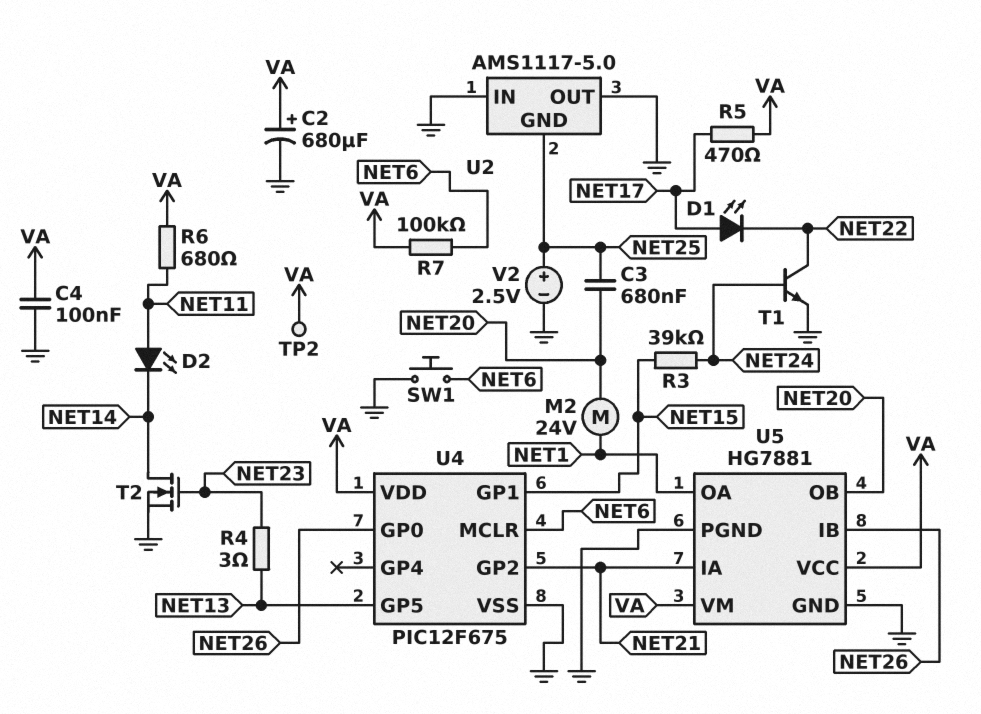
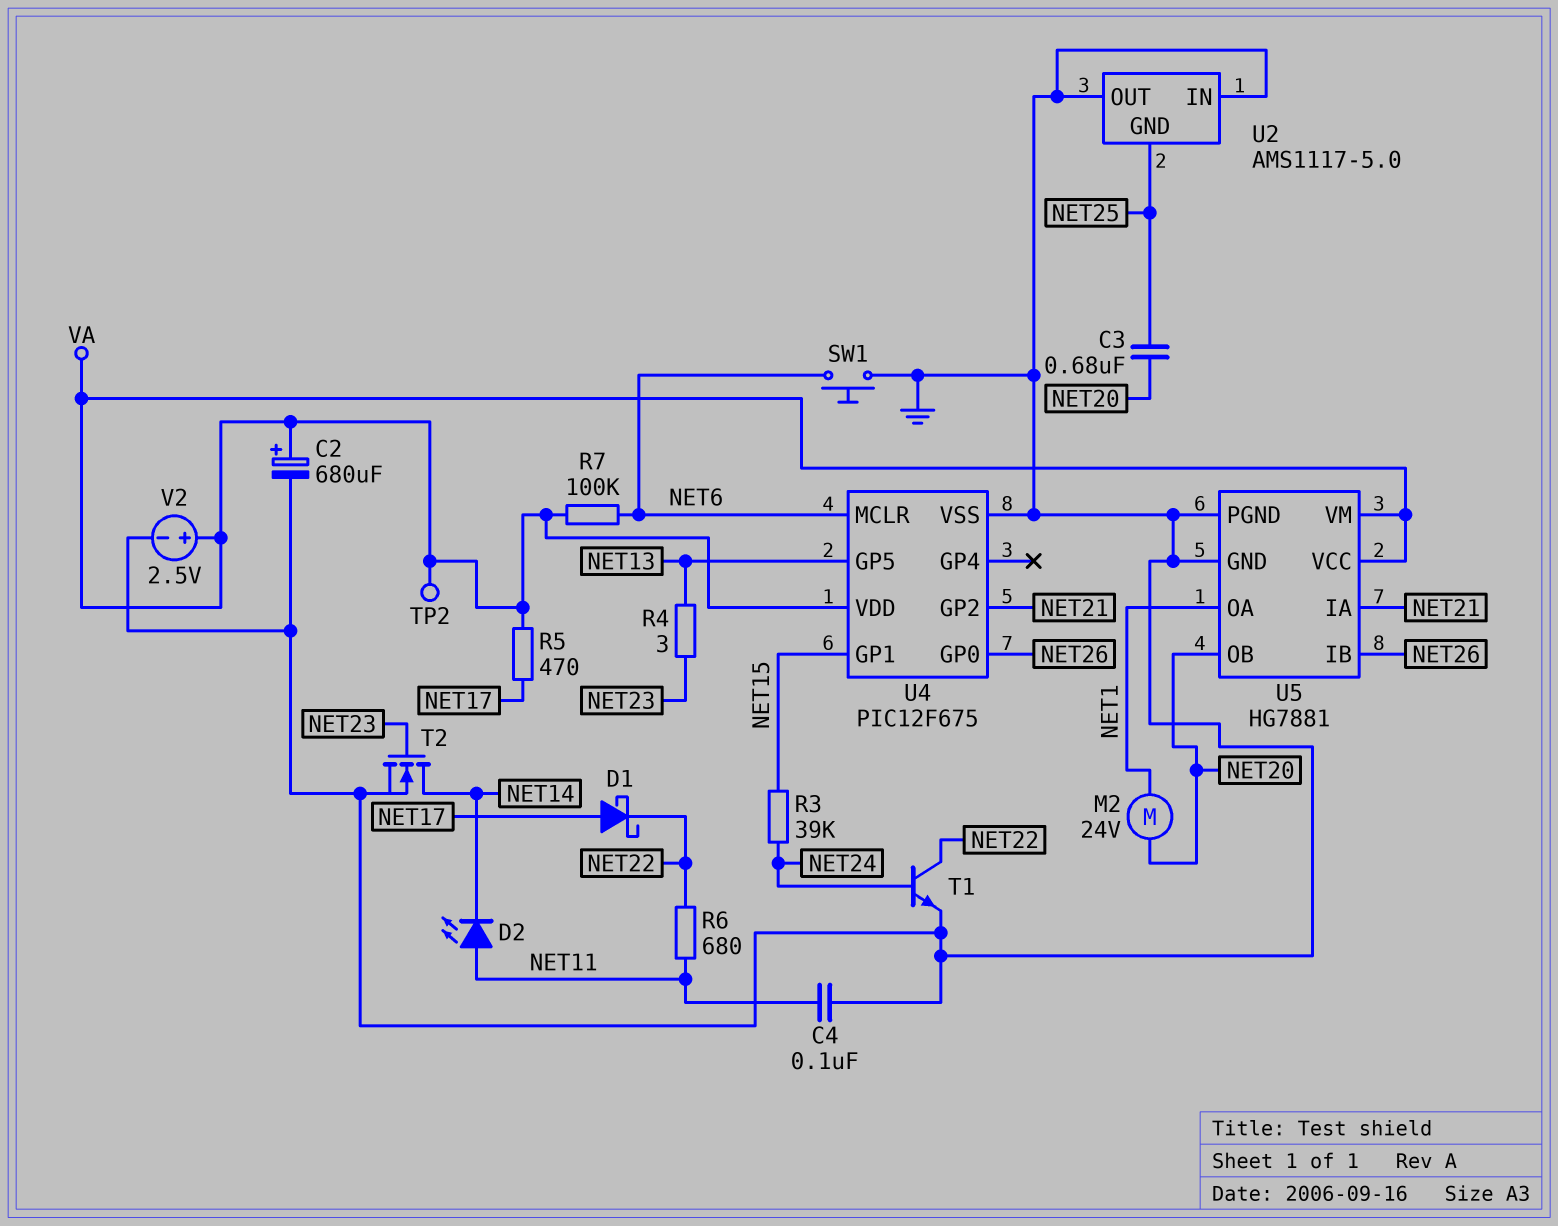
C4: 100nF (GND, VA) -> 100nF (GND, NET11)
D1: LED (A NET17, K NET22) -> schottky (A NET17, K NET22)
R6: 680 (NET11, VA) -> 680 (NET11, NET22)
V2: 2.5V (plus NET25, minus GND) -> 2.5V (plus VA, minus GND)

